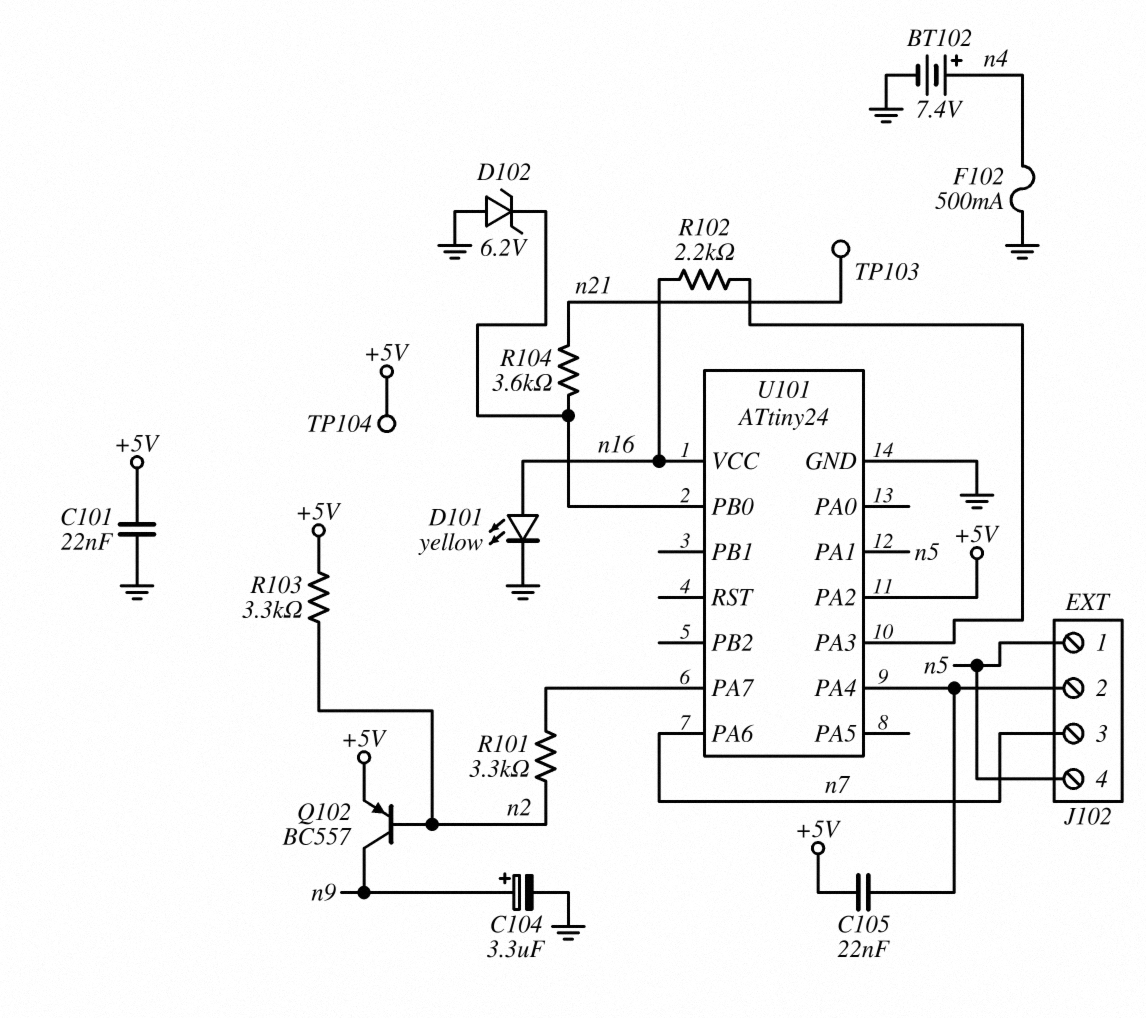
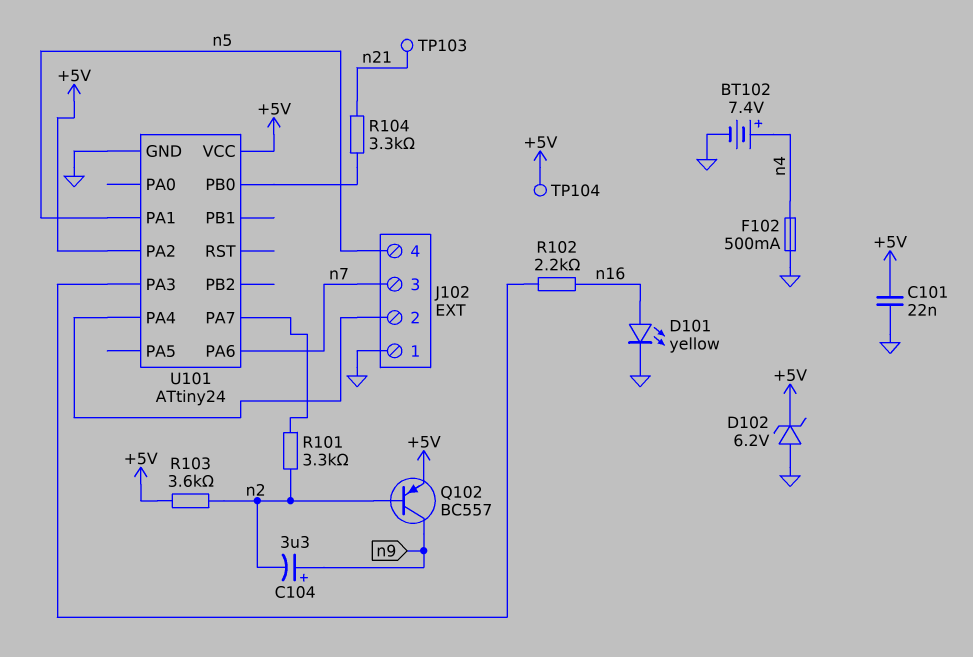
C104: 3.3uF (plus n9, minus GND) -> 3.3uF (plus n9, minus n2)
C105: 22nF (+5V, J102/2) -> none
D102: zener 6.2V (A GND, K U101/PB0) -> zener 6.2V (A GND, K +5V)
J102 pin 1: n5 -> GND
R103: 3.3k (+5V, n2) -> 3.6k (+5V, n2)
R104: 3.6k (U101/PB0, n21) -> 3.3k (U101/PB0, n21)
U101 pin VCC: n16 -> +5V

